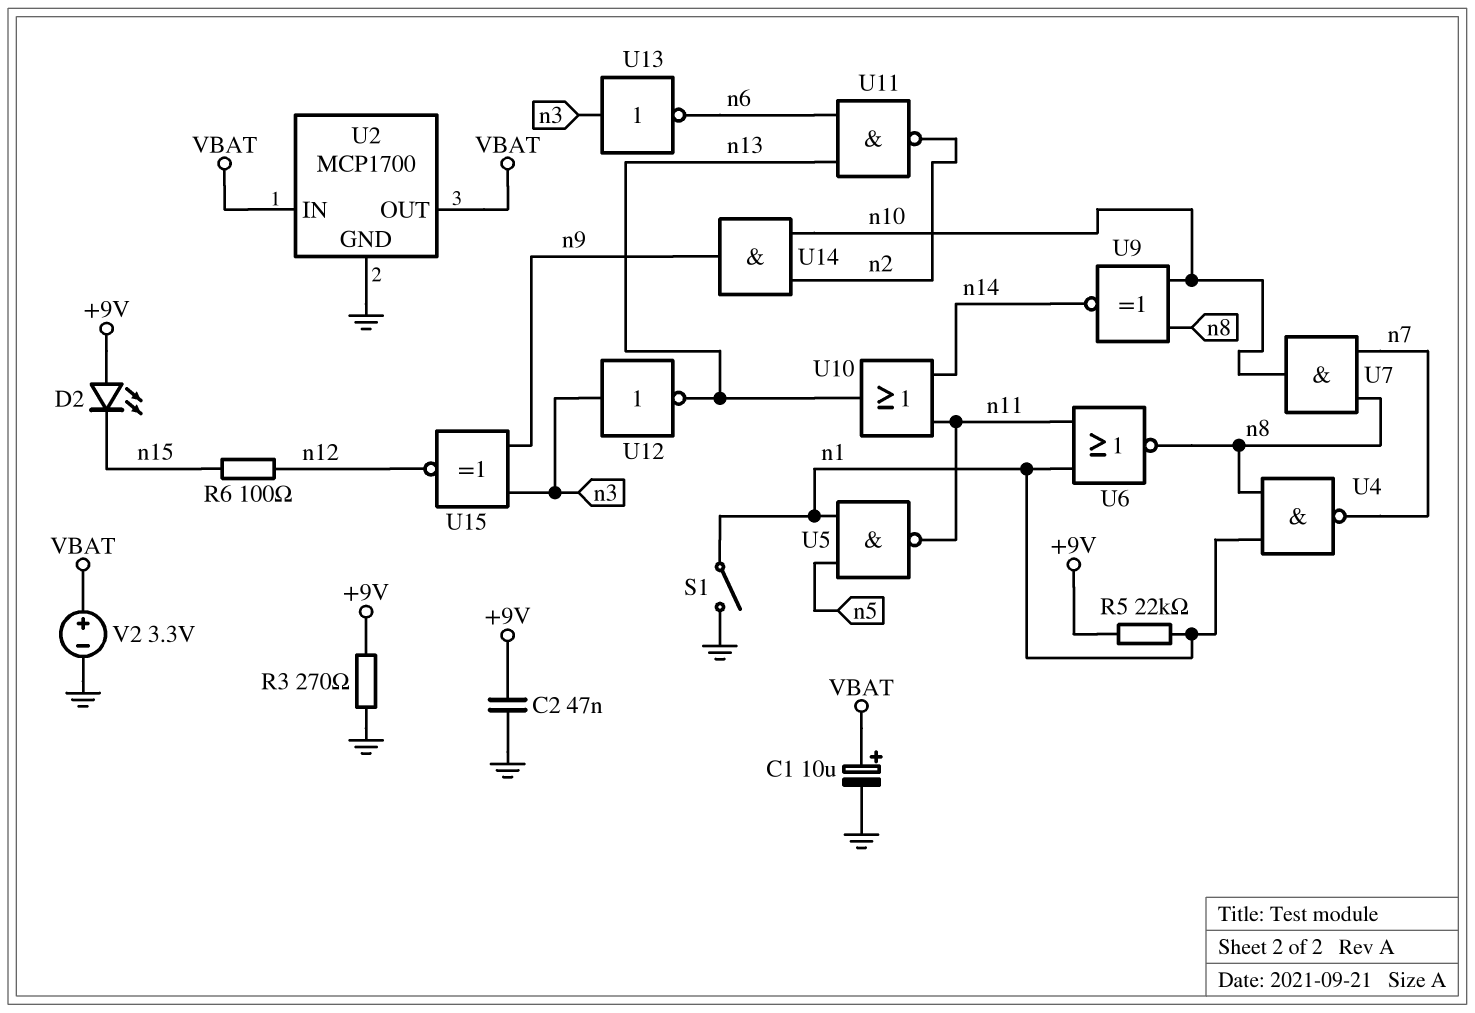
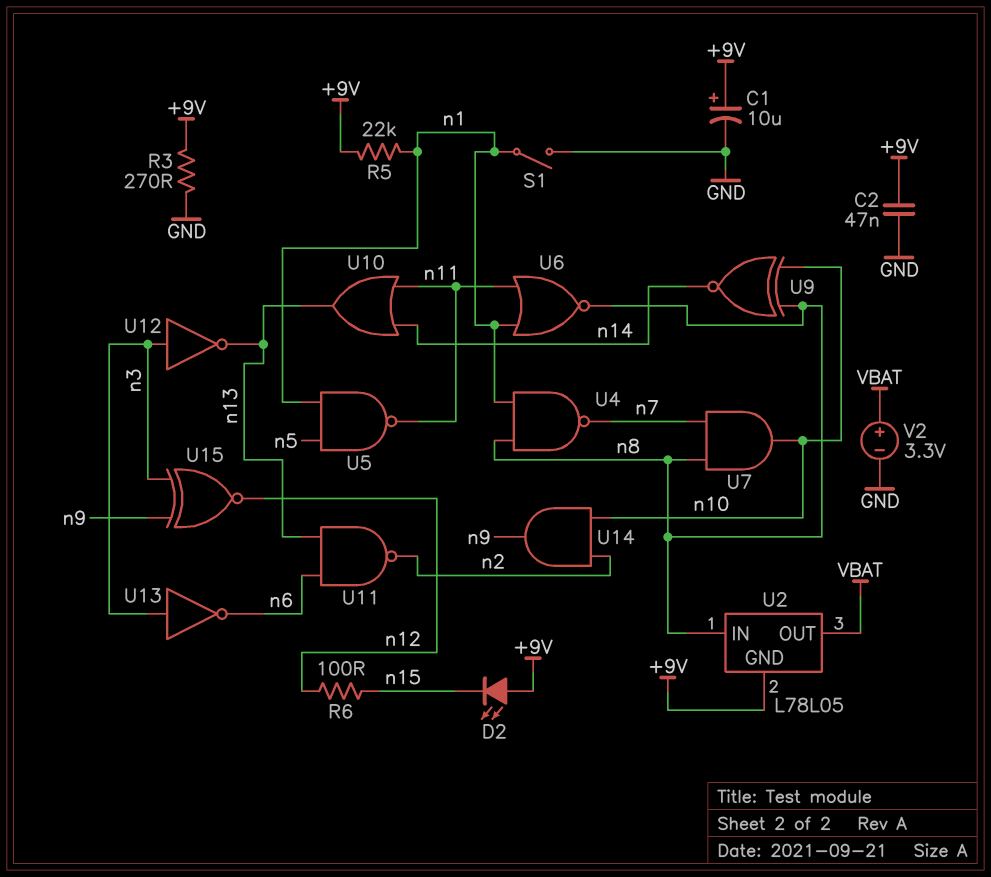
C1: 10uF (plus VBAT, minus GND) -> 10uF (plus +9V, minus GND)
U2: MCP1700 -> L78L05
U2 pin GND: GND -> +9V
U2 pin IN: VBAT -> n8

